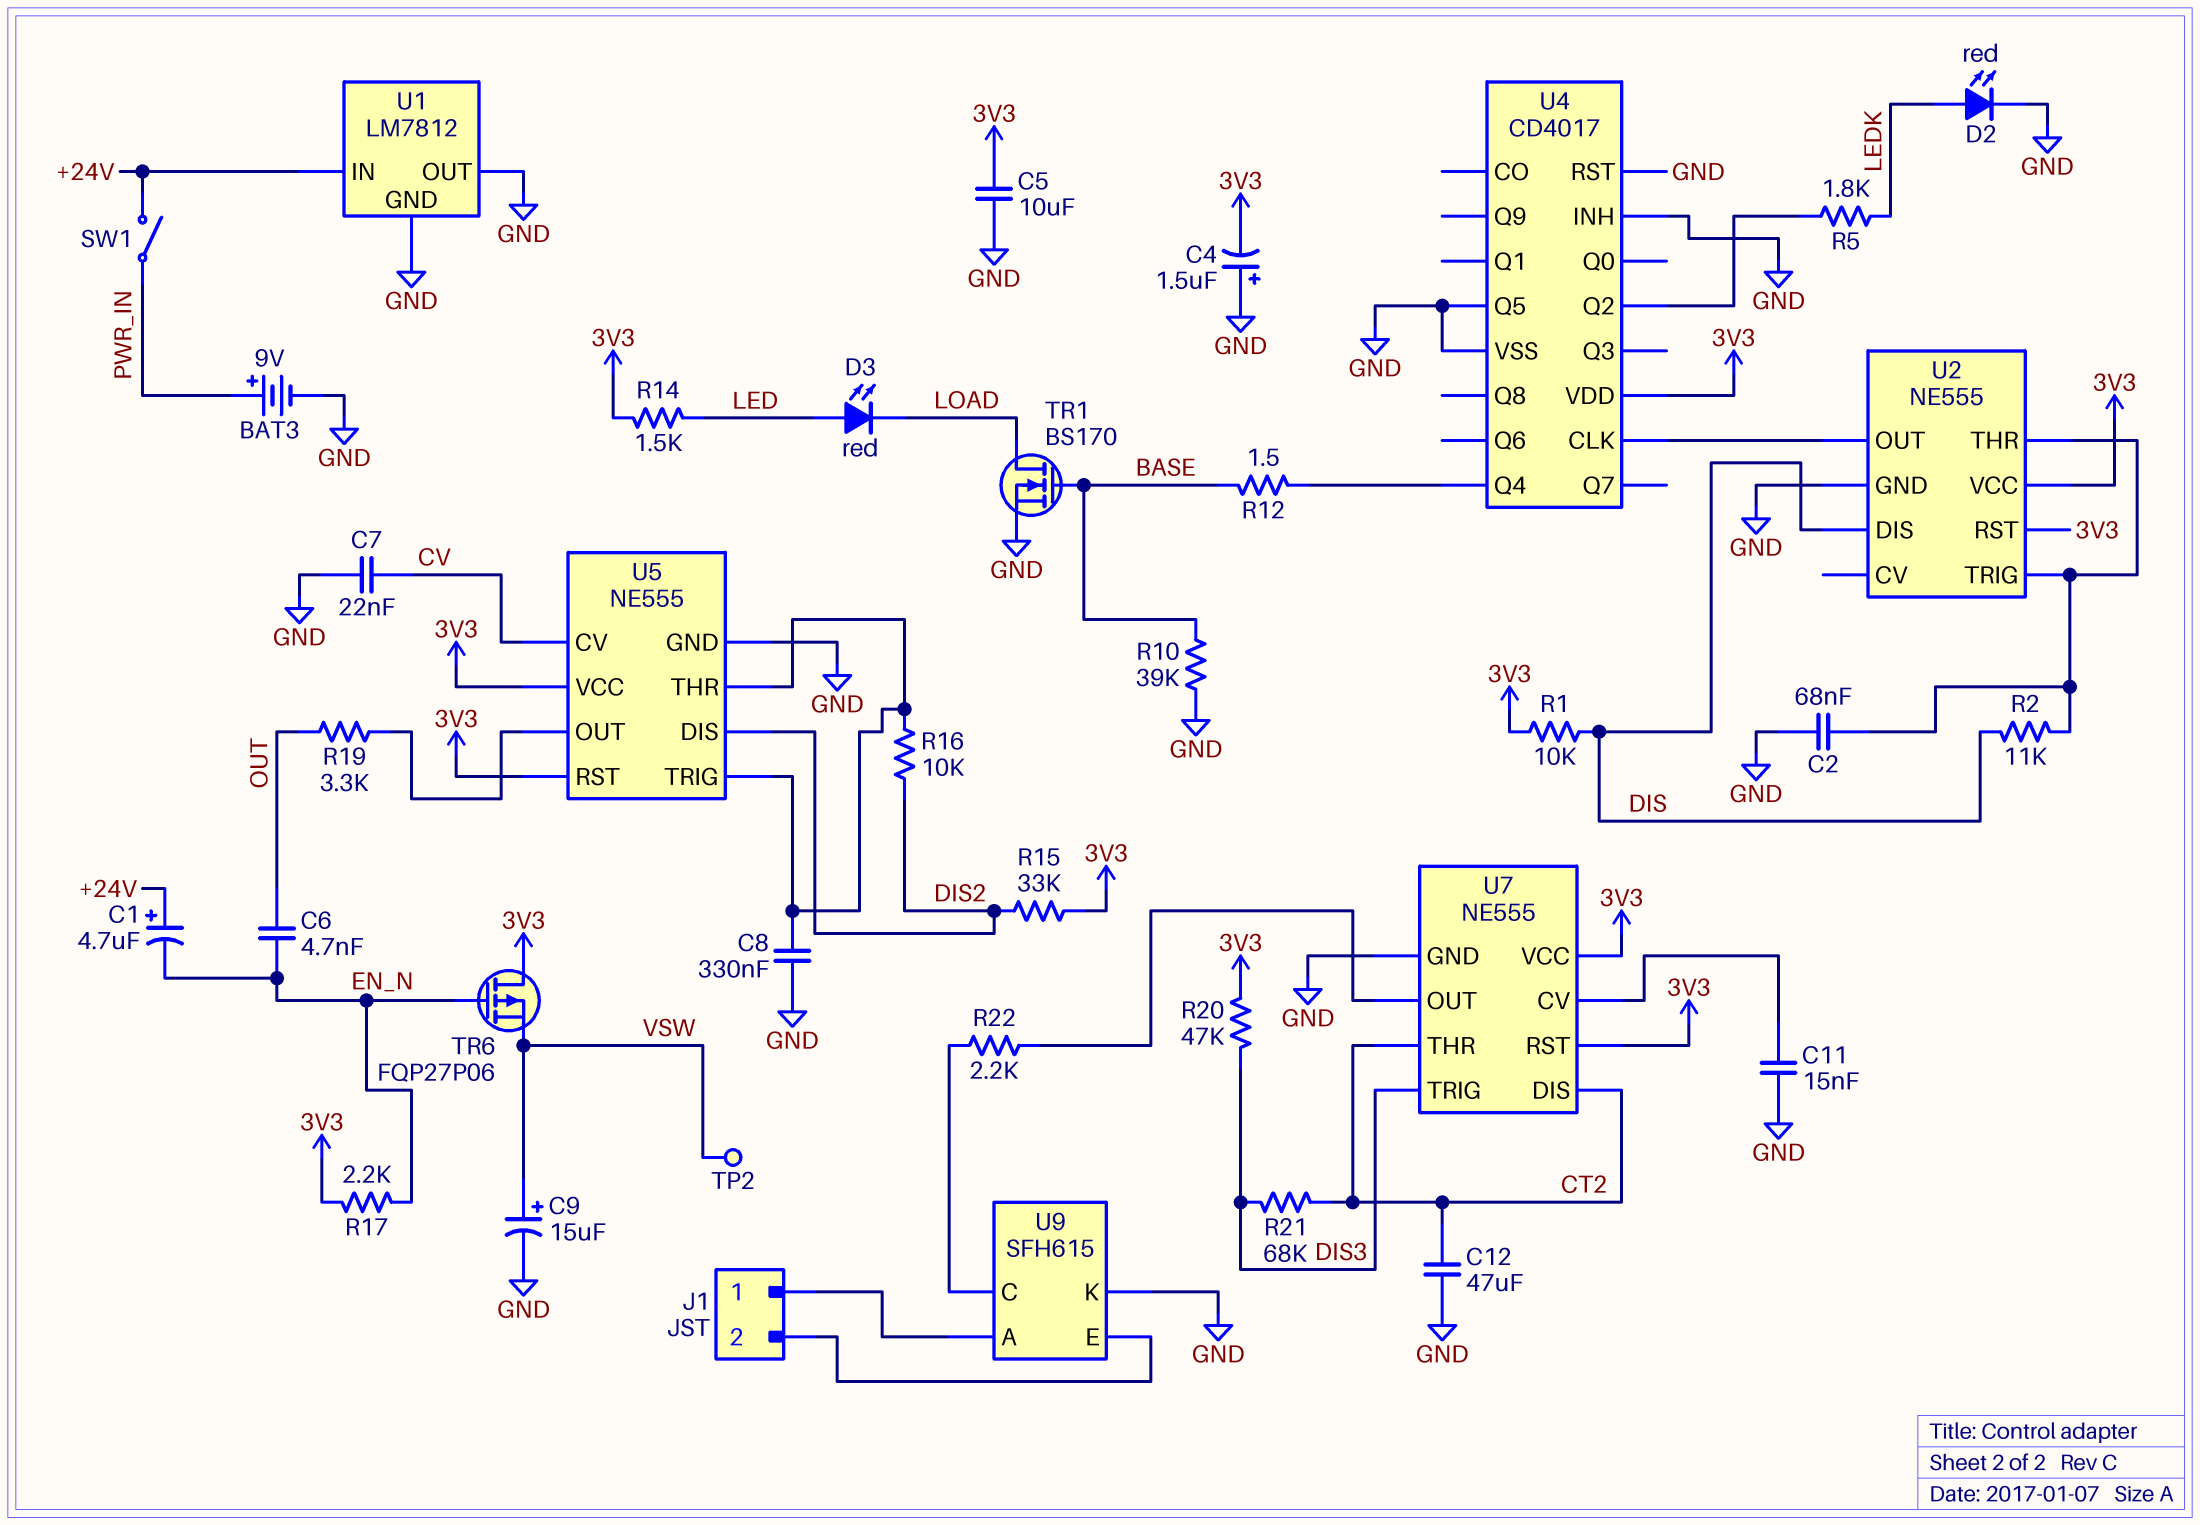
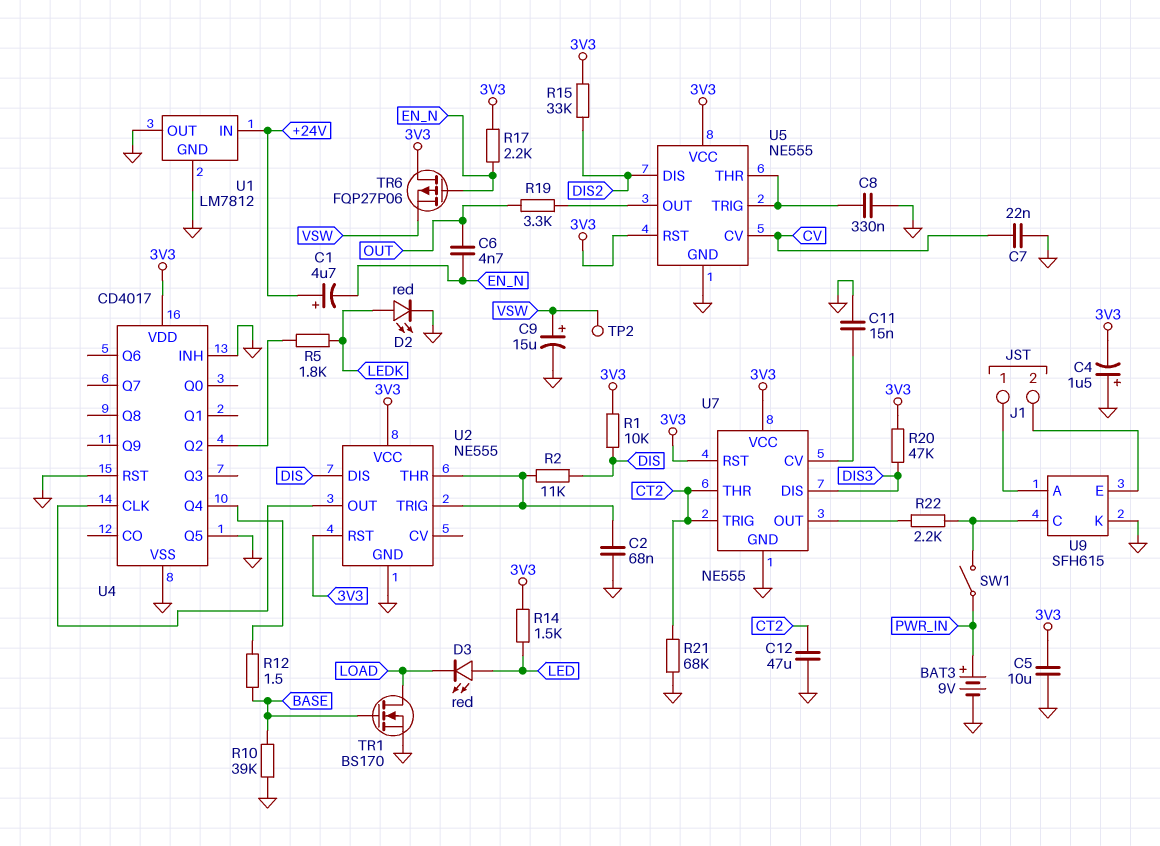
R16: 10k (DIS2, U5/THR) -> none
R21: 68k (CT2, DIS3) -> 68k (CT2, GND)
SW1: switch (+24V, PWR_IN) -> switch (PWR_IN, U9/C)
U7 pin DIS: CT2 -> DIS3
U7 pin TRIG: DIS3 -> CT2

